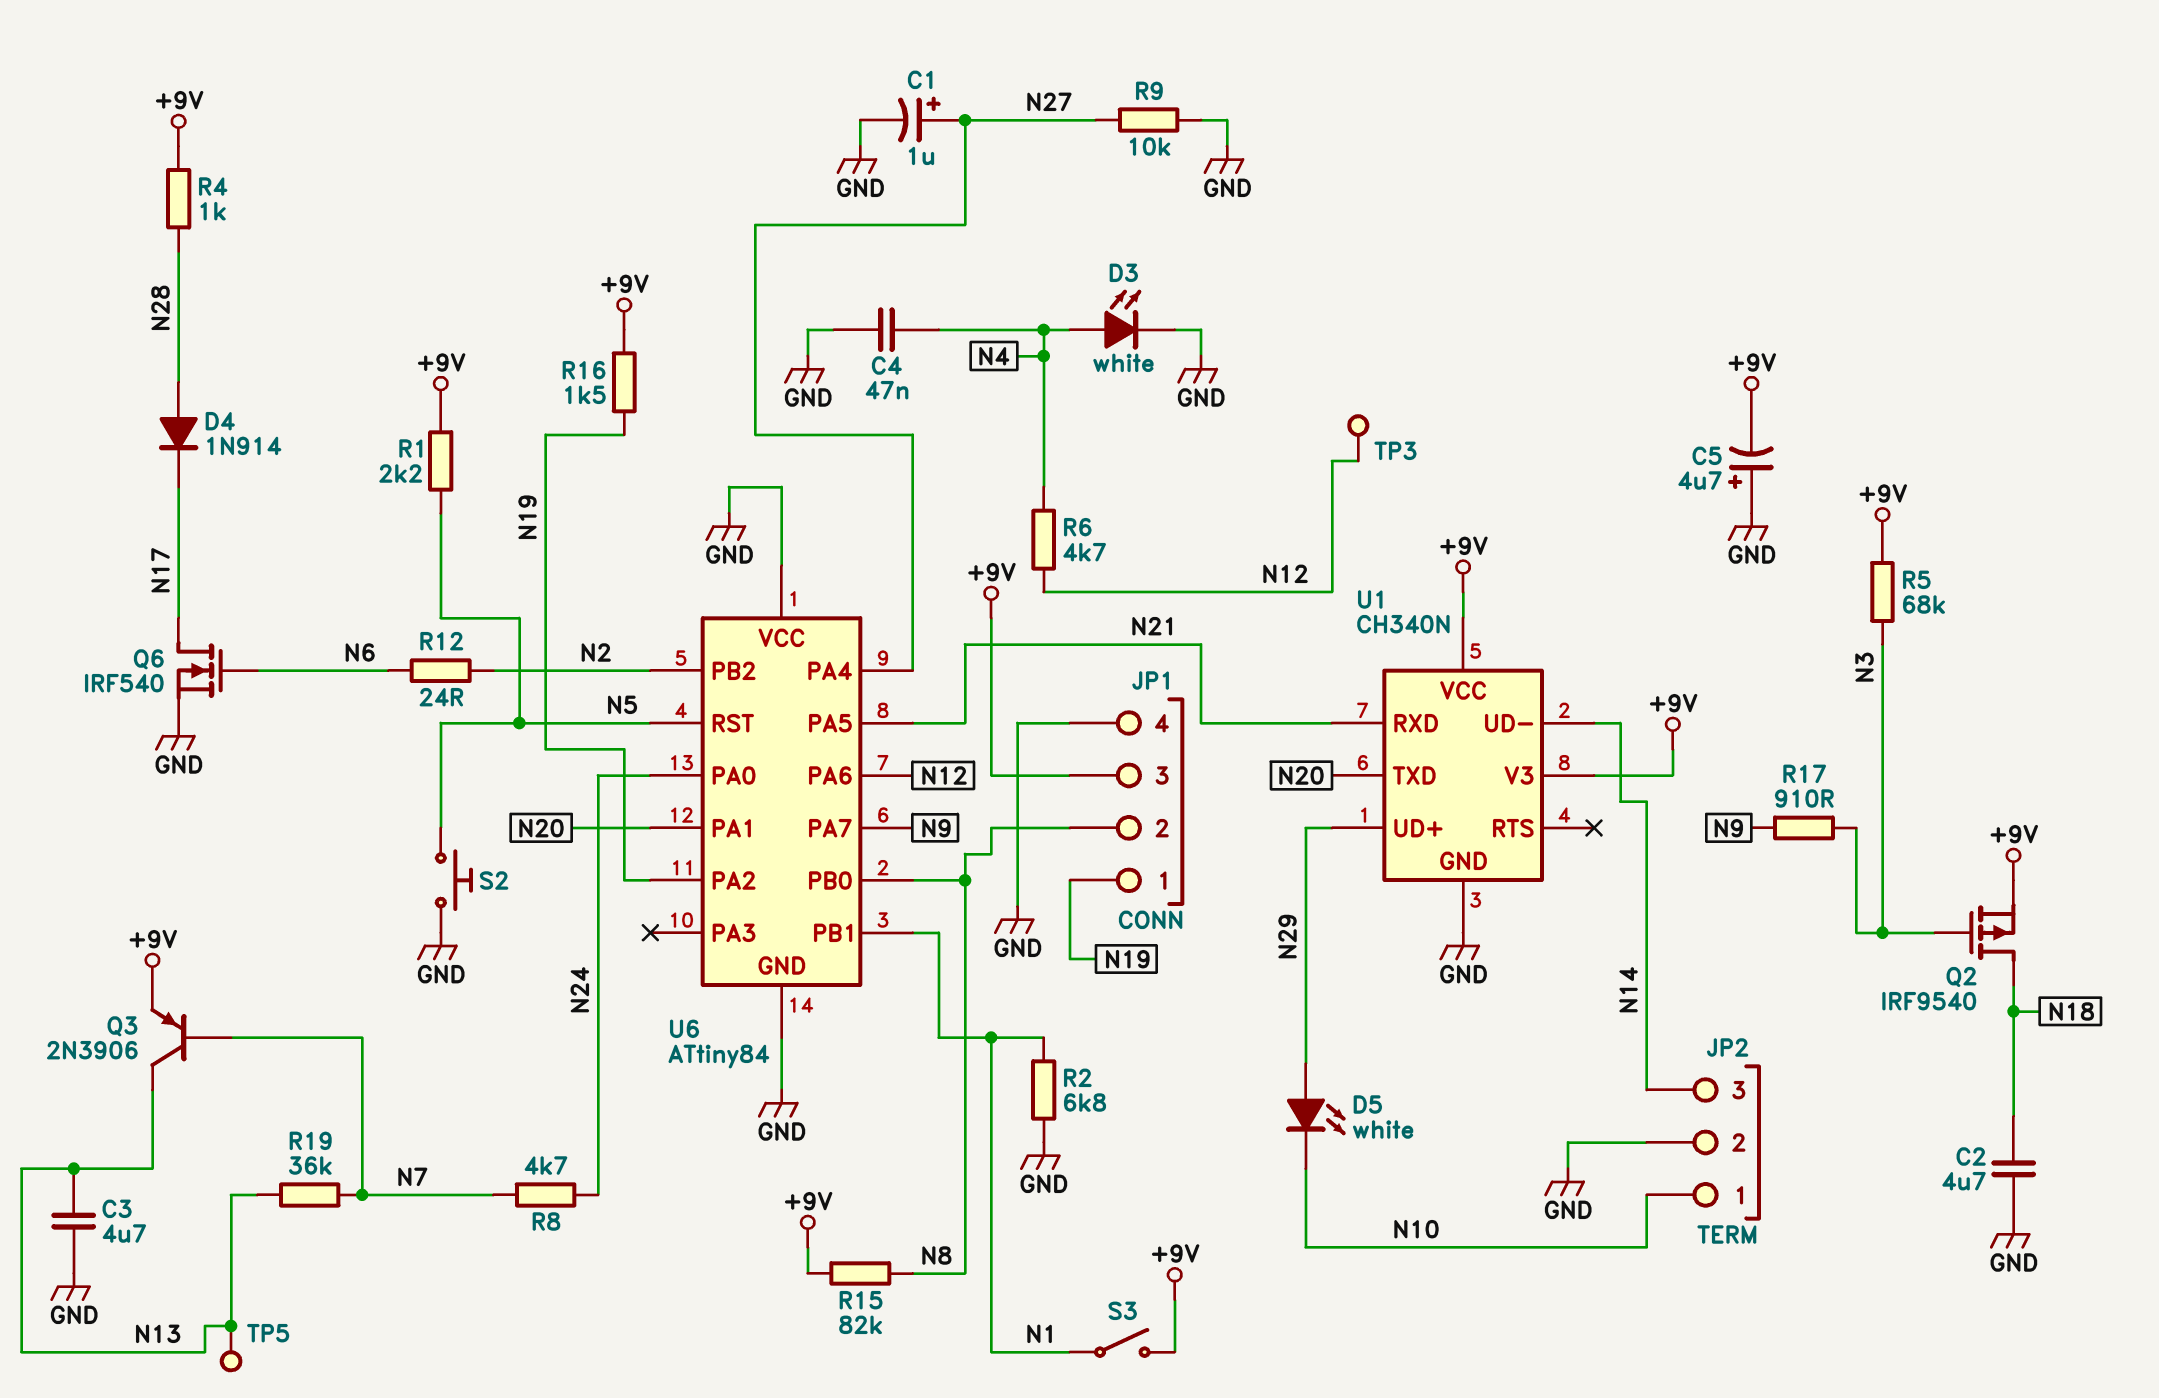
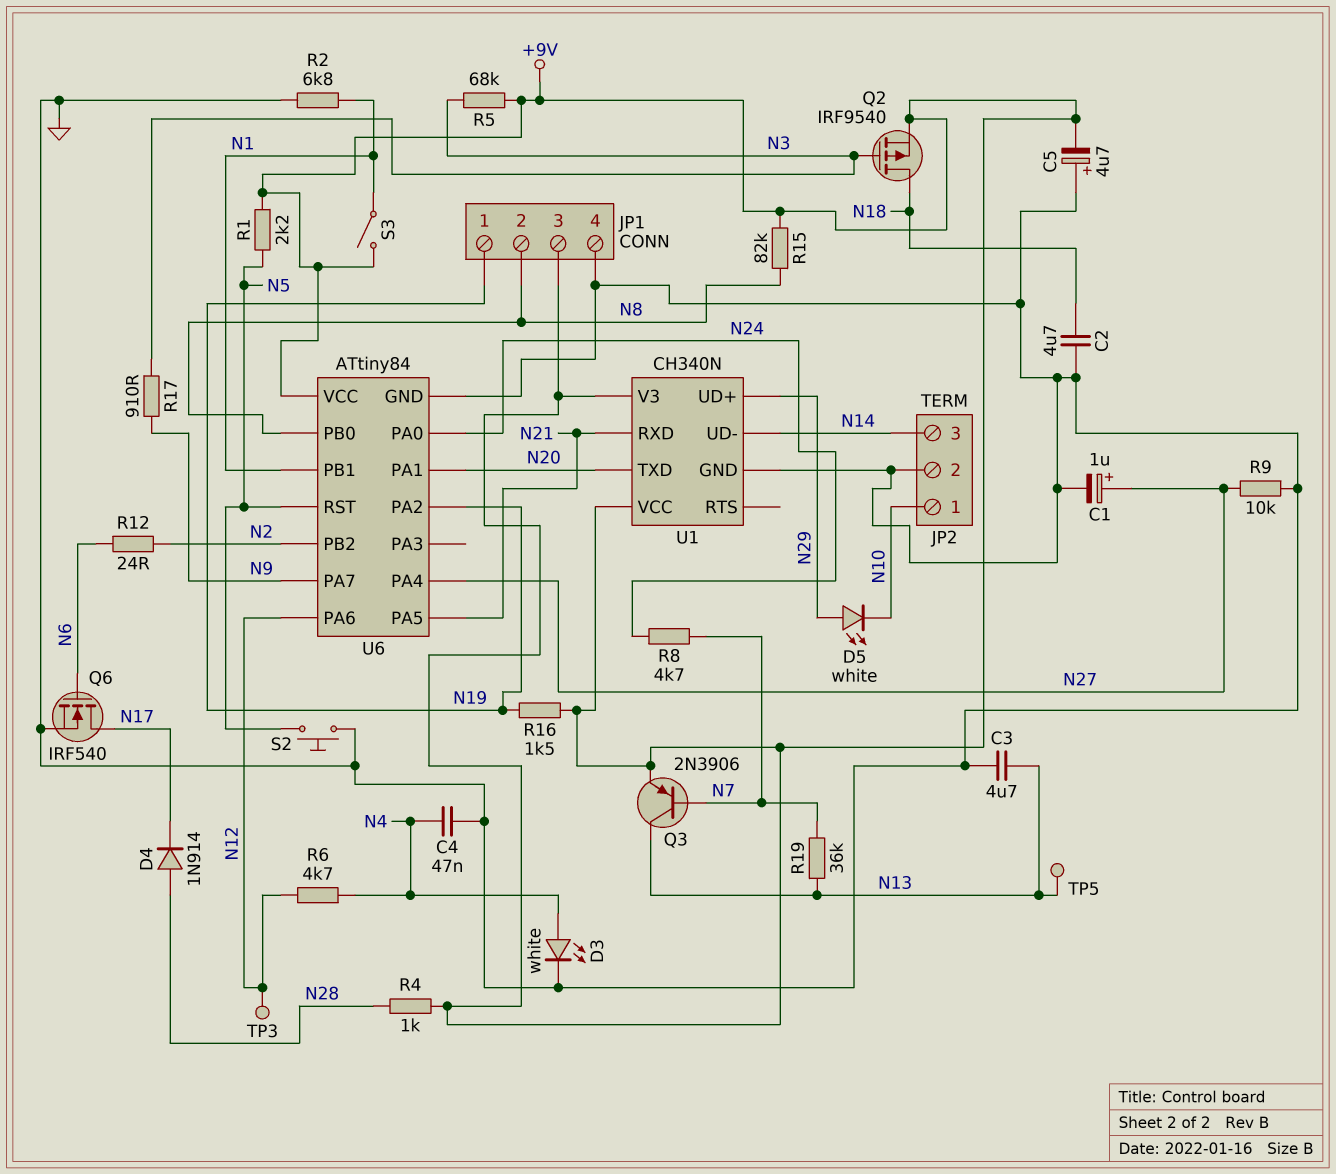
U6 pin VCC: GND -> +9V

